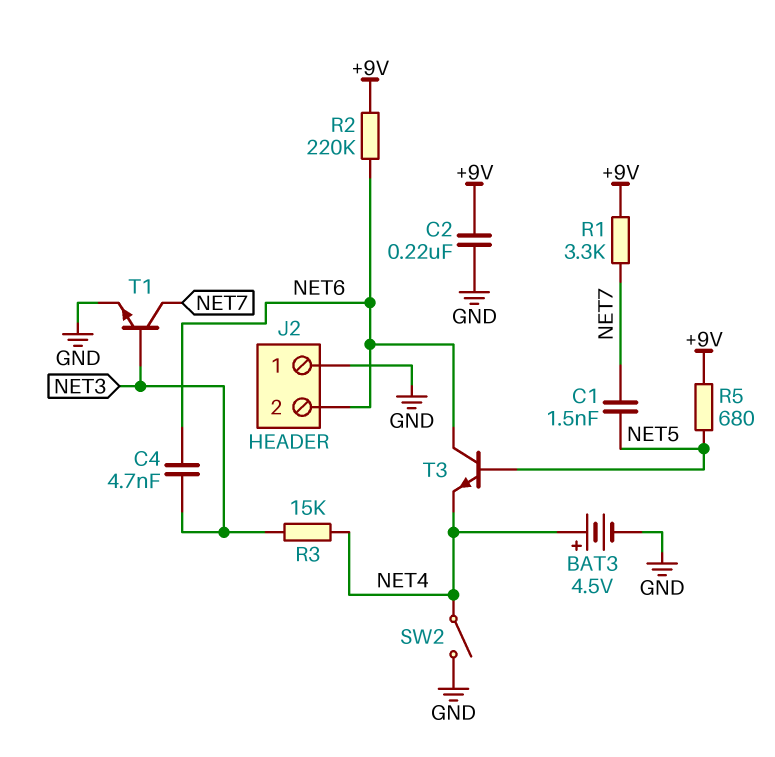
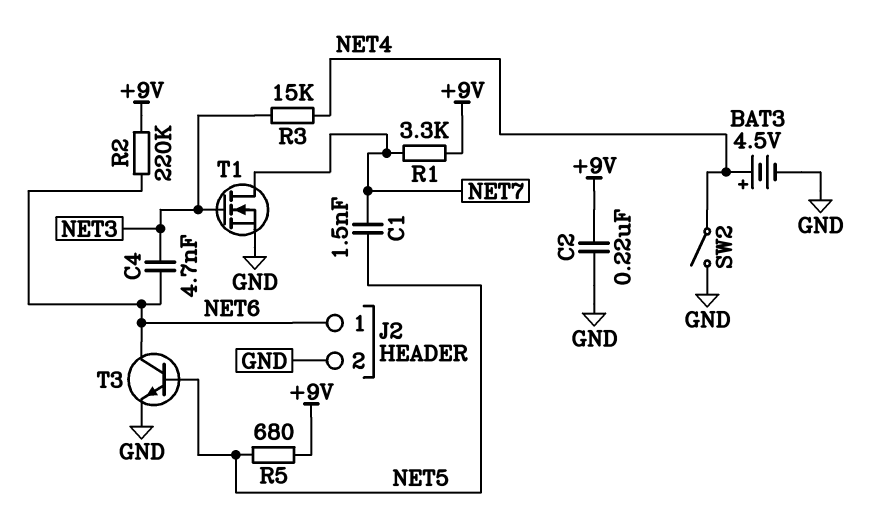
J2 pin 1: GND -> NET6
J2 pin 2: NET6 -> GND
T1: NPN (B NET3, C NET7, E GND) -> NMOS (G NET3, D NET7, S GND)
T3: NPN (B NET5, C NET6, E NET4) -> NPN (B NET5, C NET6, E GND)

